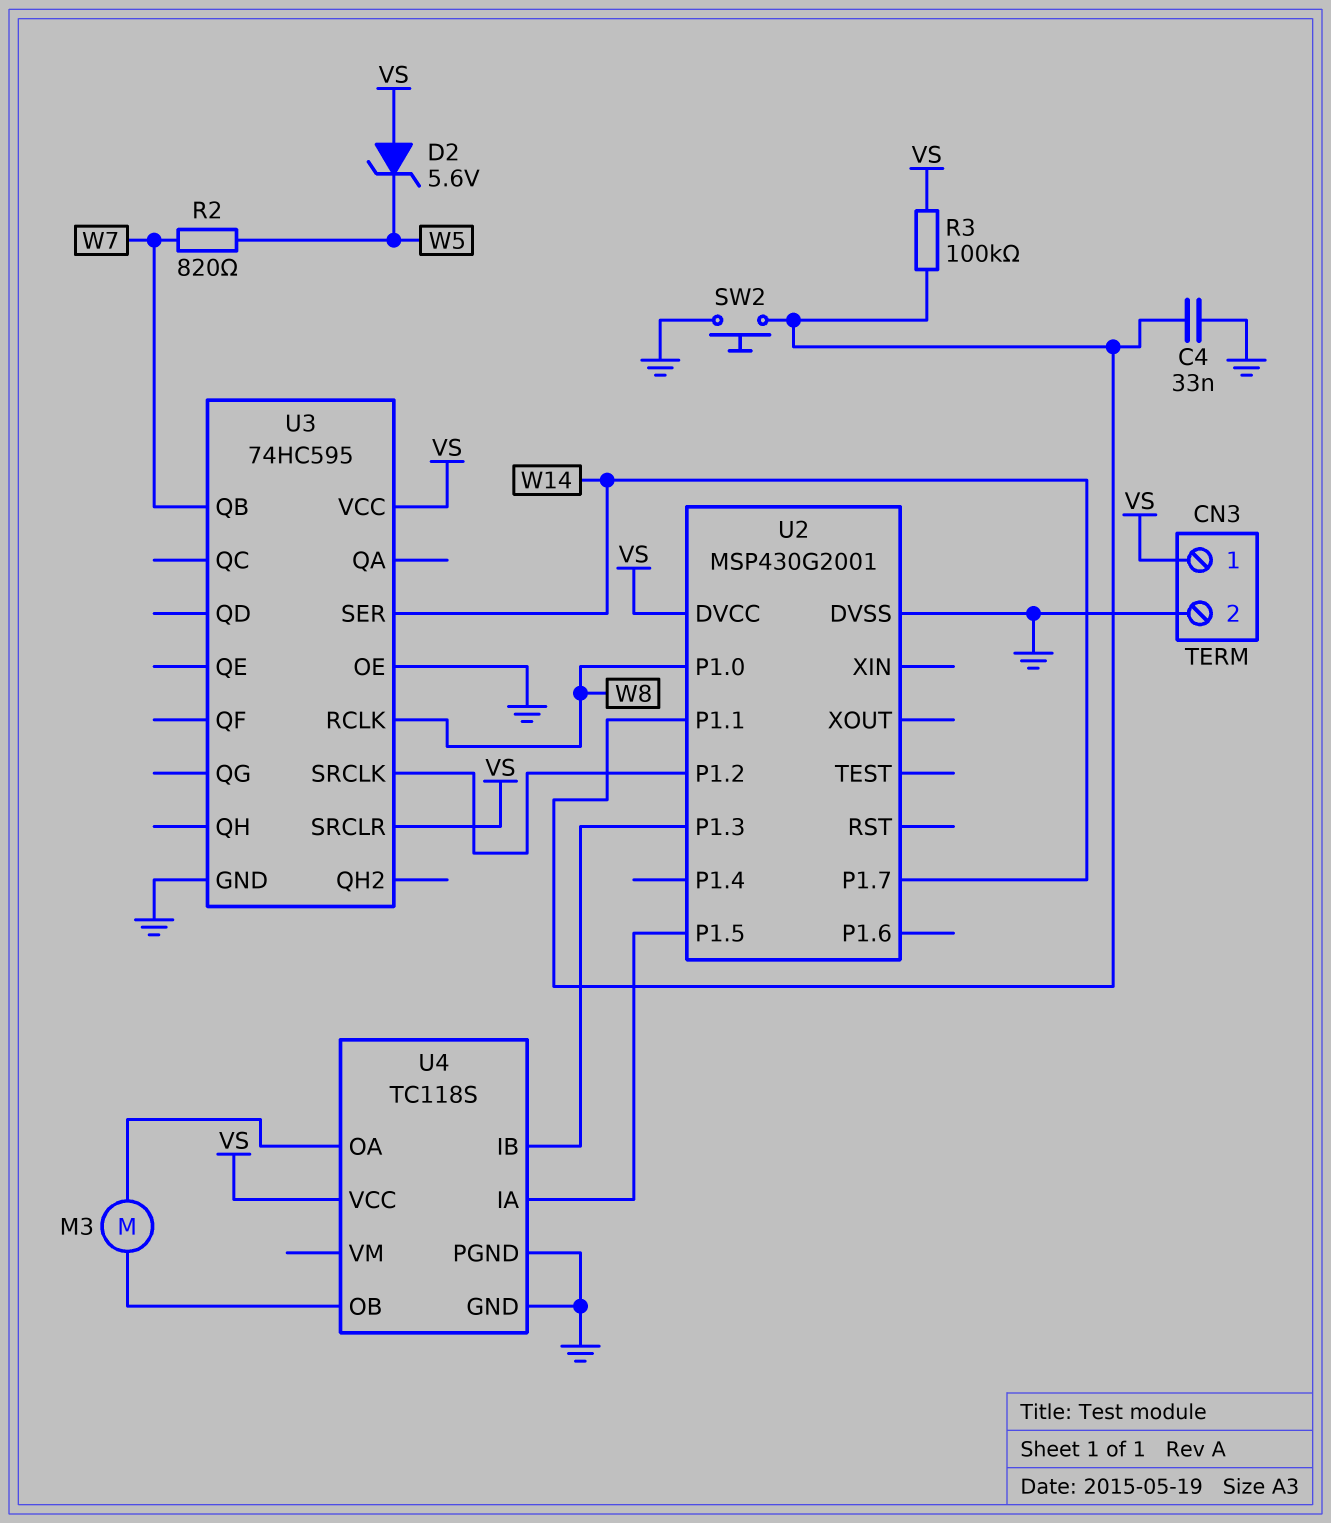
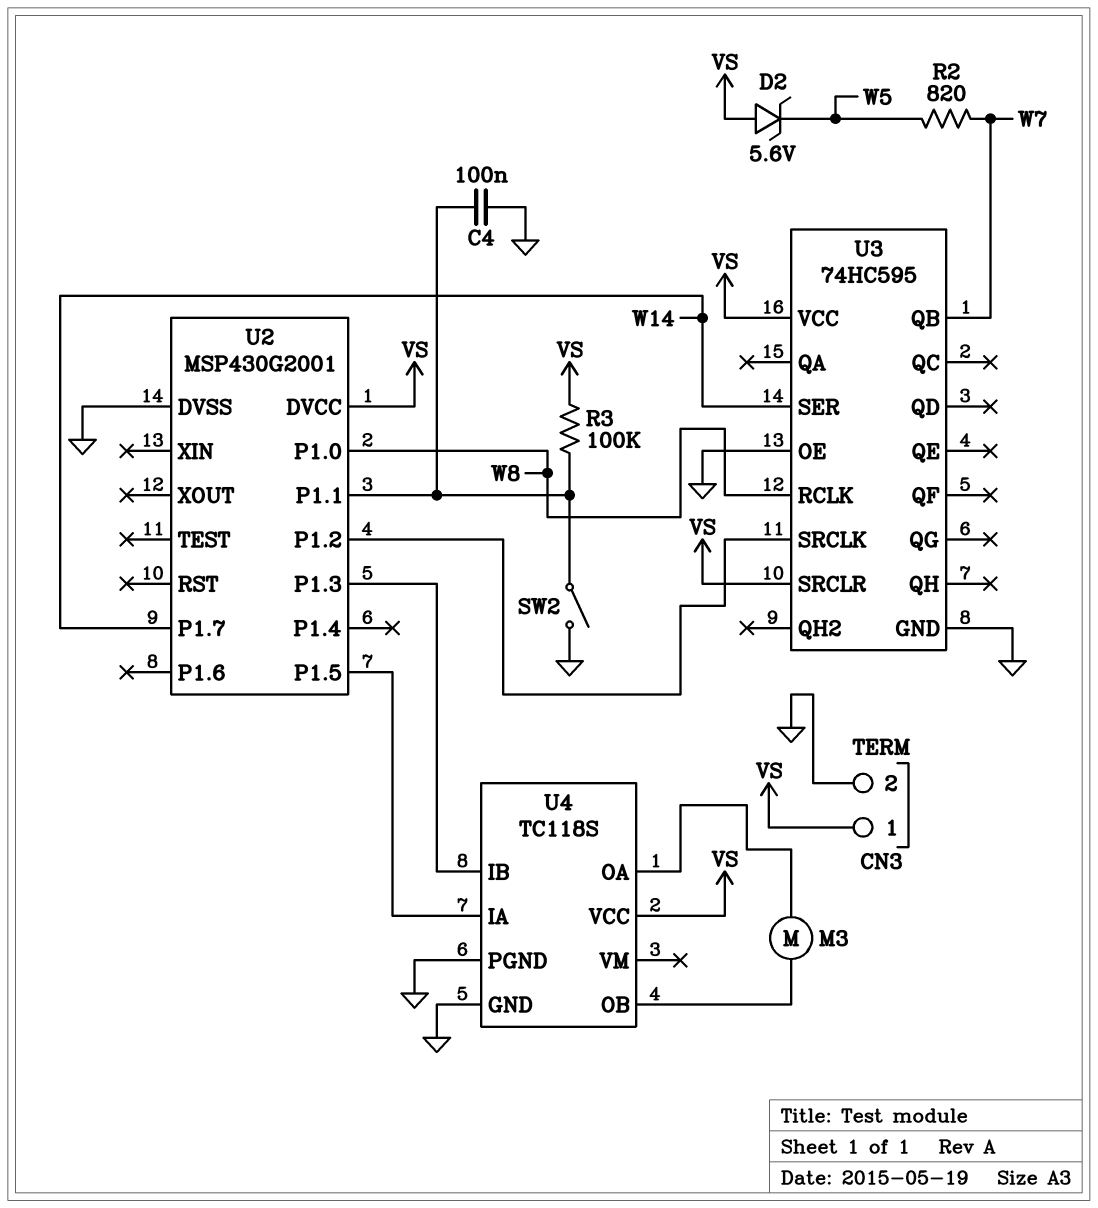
C4: 33nF (GND, U2/P1.1) -> 100nF (GND, U2/P1.1)
SW2: button (GND, U2/P1.1) -> switch (GND, U2/P1.1)

